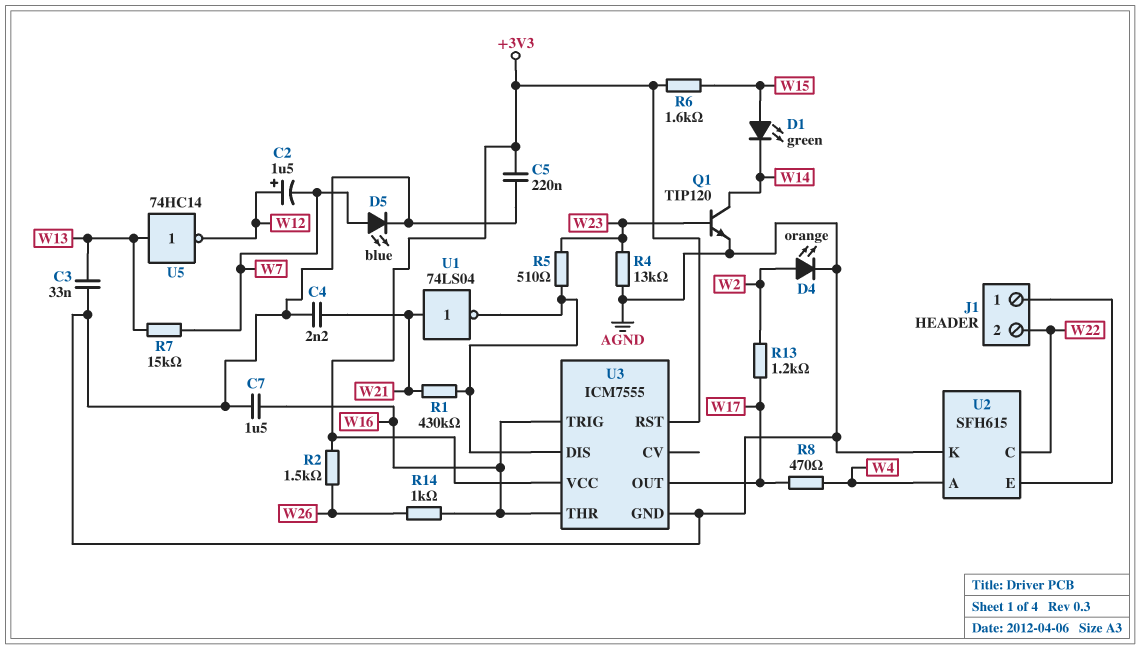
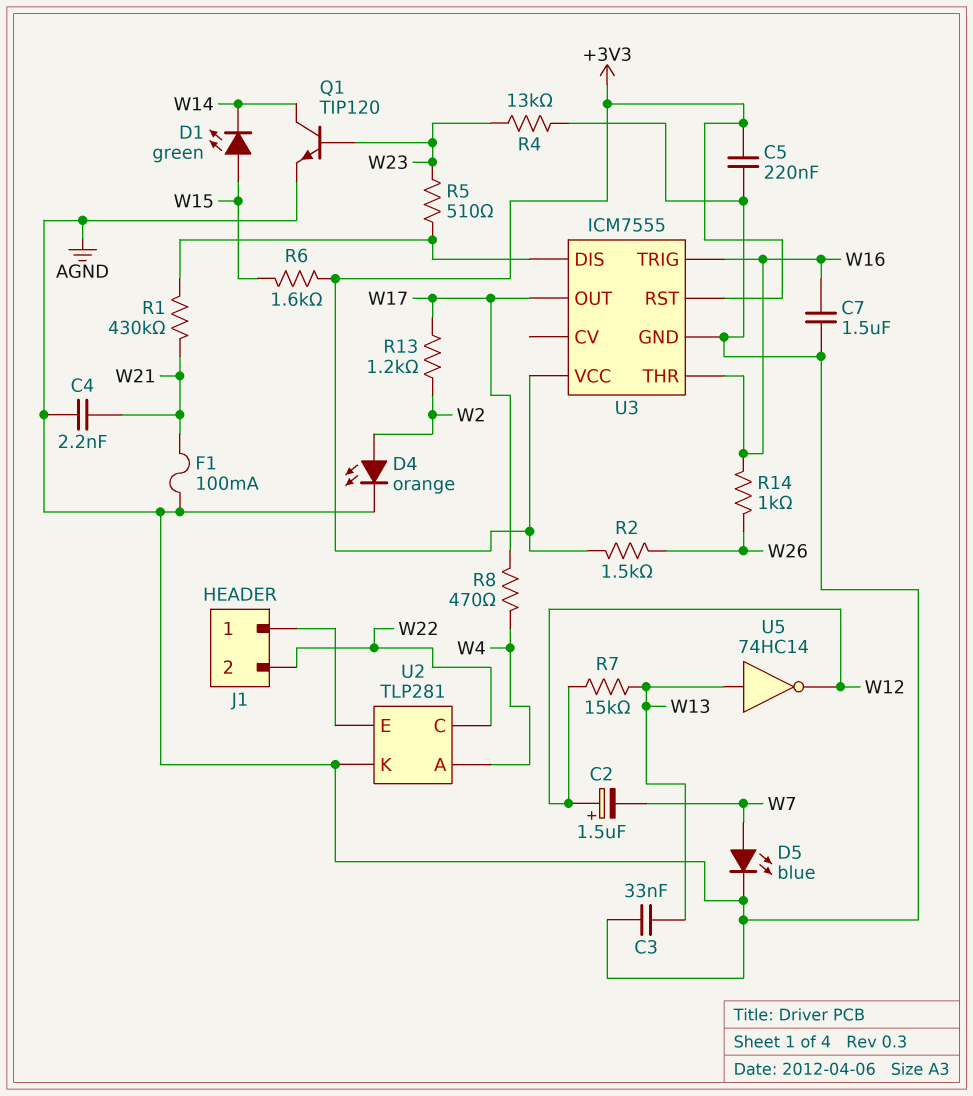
F1: none -> 100mA (AGND, W21)
R7: 15k (W7, W13) -> 15k (W12, W13)
U1: NOT 74LS04 (in W21, out U3/DIS) -> none
U2: SFH615 -> TLP281

